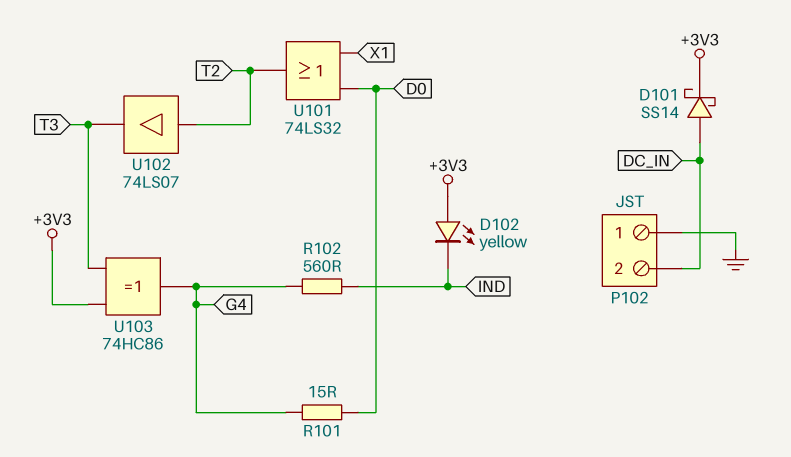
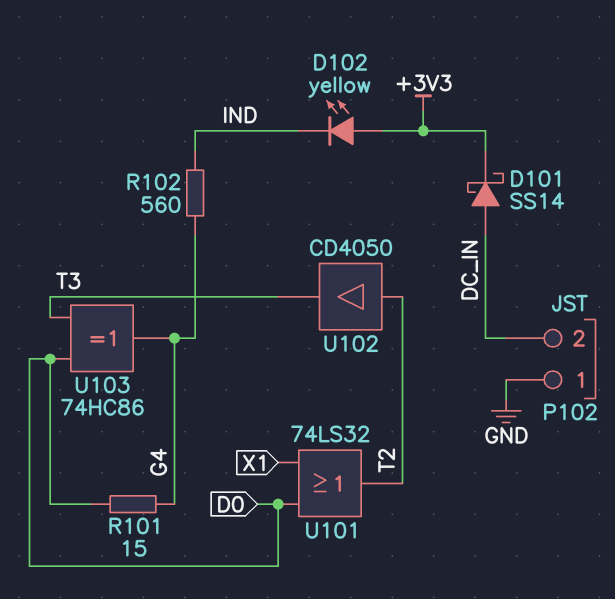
U102: buffer 74LS07 (in T2, out T3) -> buffer CD4050 (in T2, out T3)
U103: XOR 74HC86 (in +3V3, in T3, out G4) -> XOR 74HC86 (in D0, in T3, out G4)

